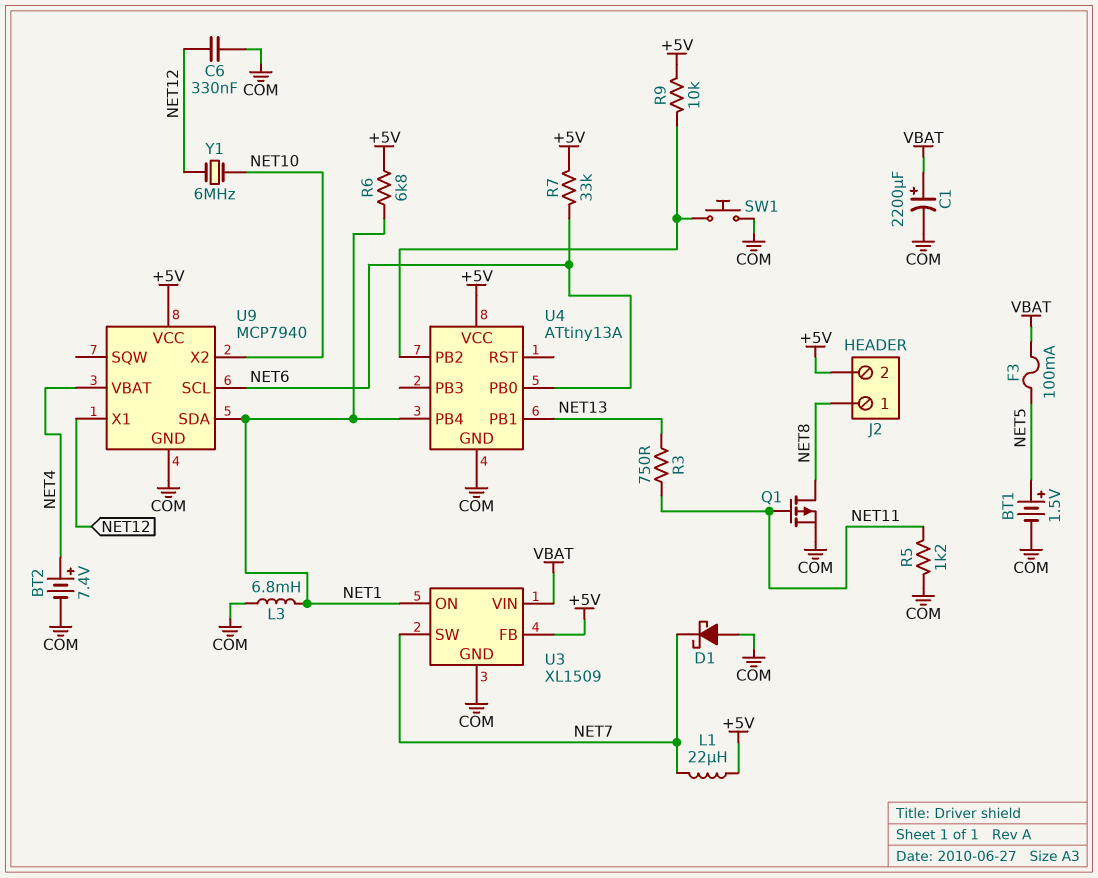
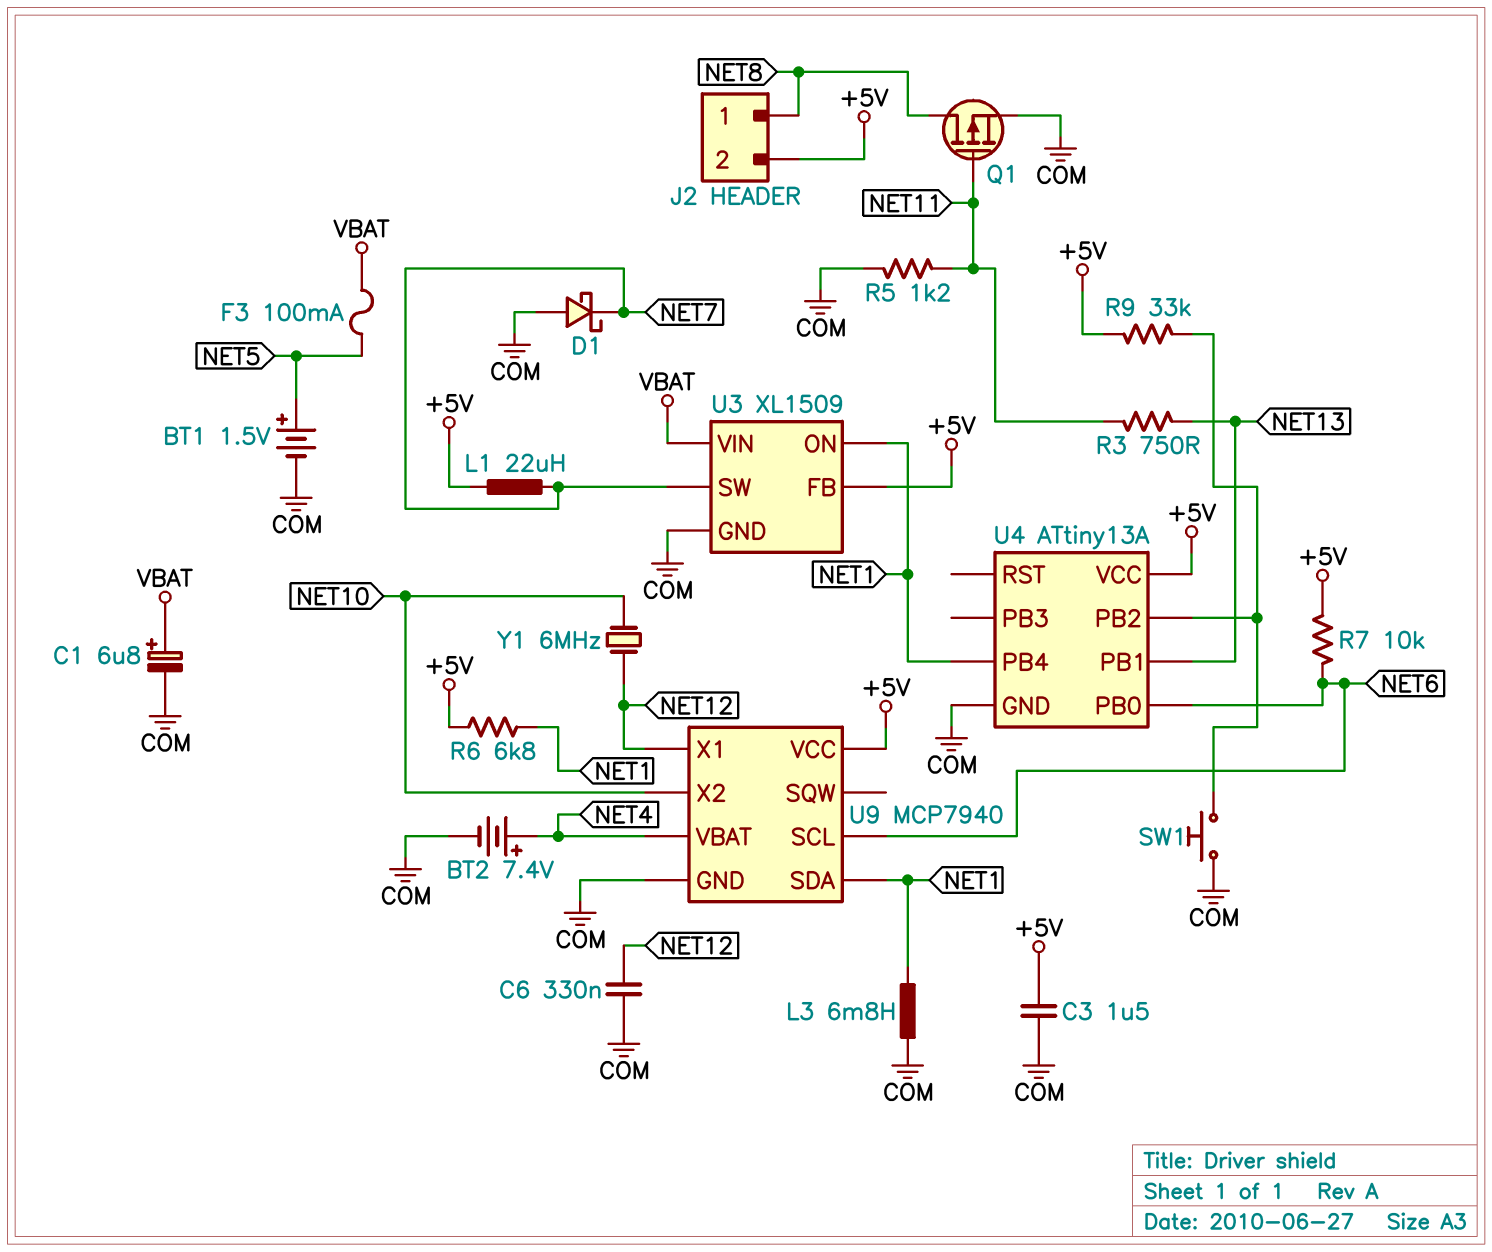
C1: 2200uF (plus VBAT, minus COM) -> 6.8uF (plus VBAT, minus COM)
C3: none -> 1.5uF (+5V, COM)
R7: 33k (+5V, NET6) -> 10k (+5V, NET6)
R9: 10k (+5V, U4/PB2) -> 33k (+5V, U4/PB2)

